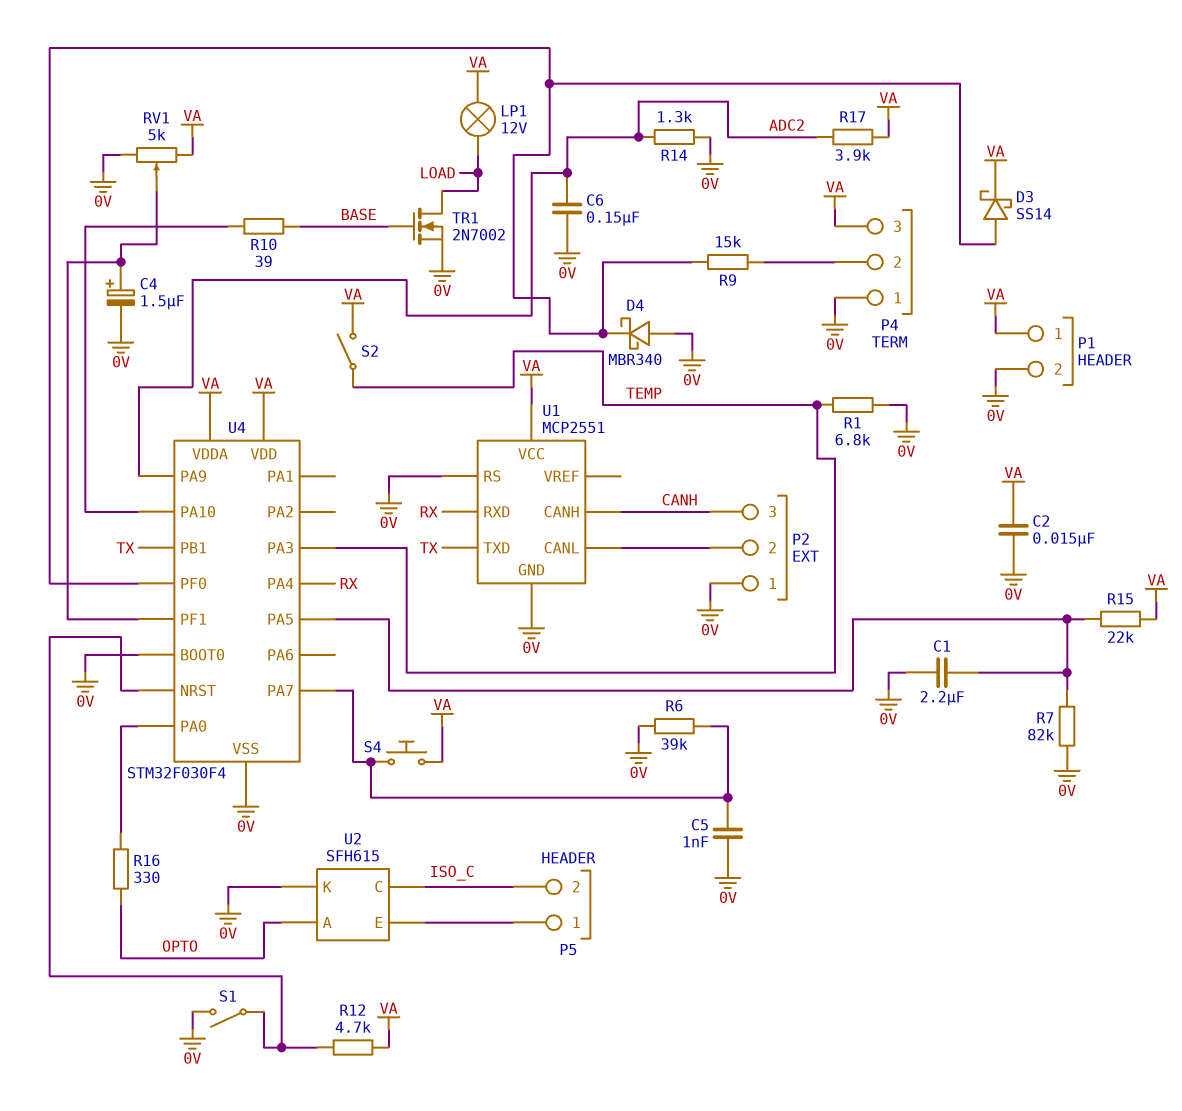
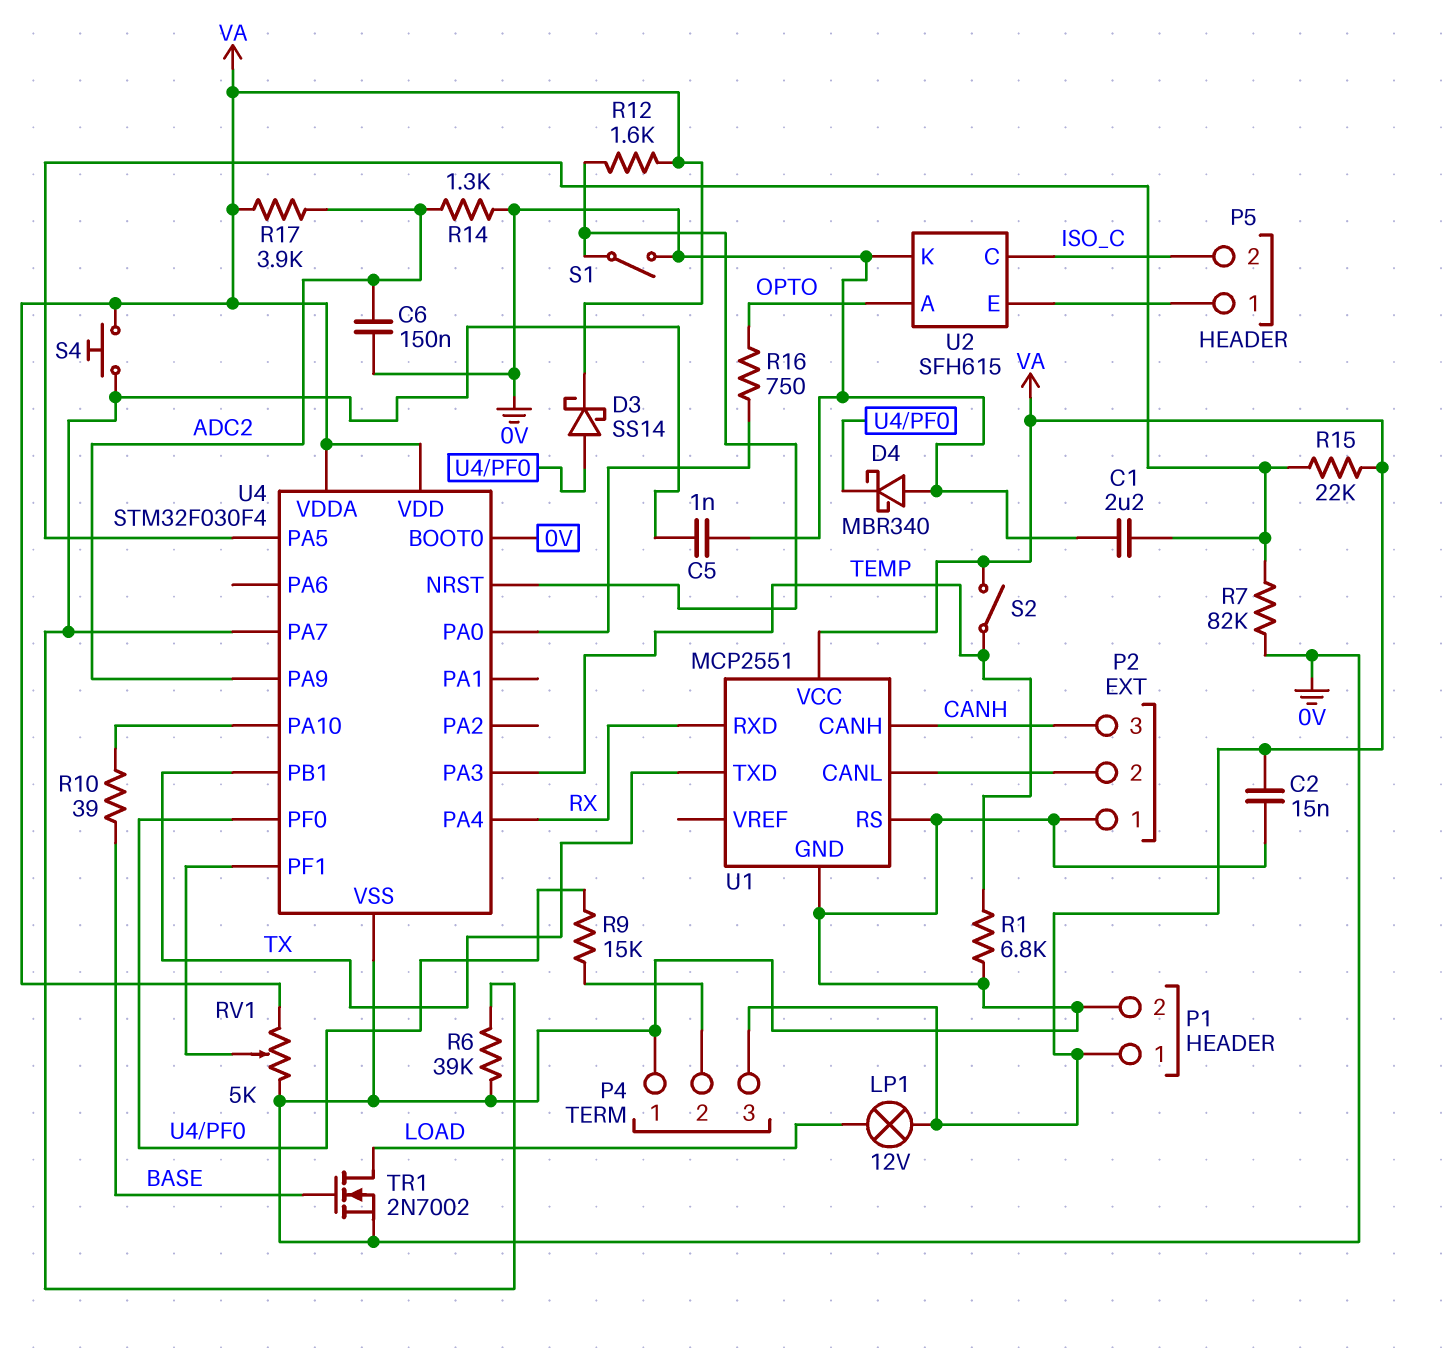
C4: 1.5uF (plus U4/PF1, minus 0V) -> none
R12: 4.7k (U4/NRST, VA) -> 1.6k (U4/NRST, VA)
R16: 330 (OPTO, U4/PA0) -> 750 (OPTO, U4/PA0)

